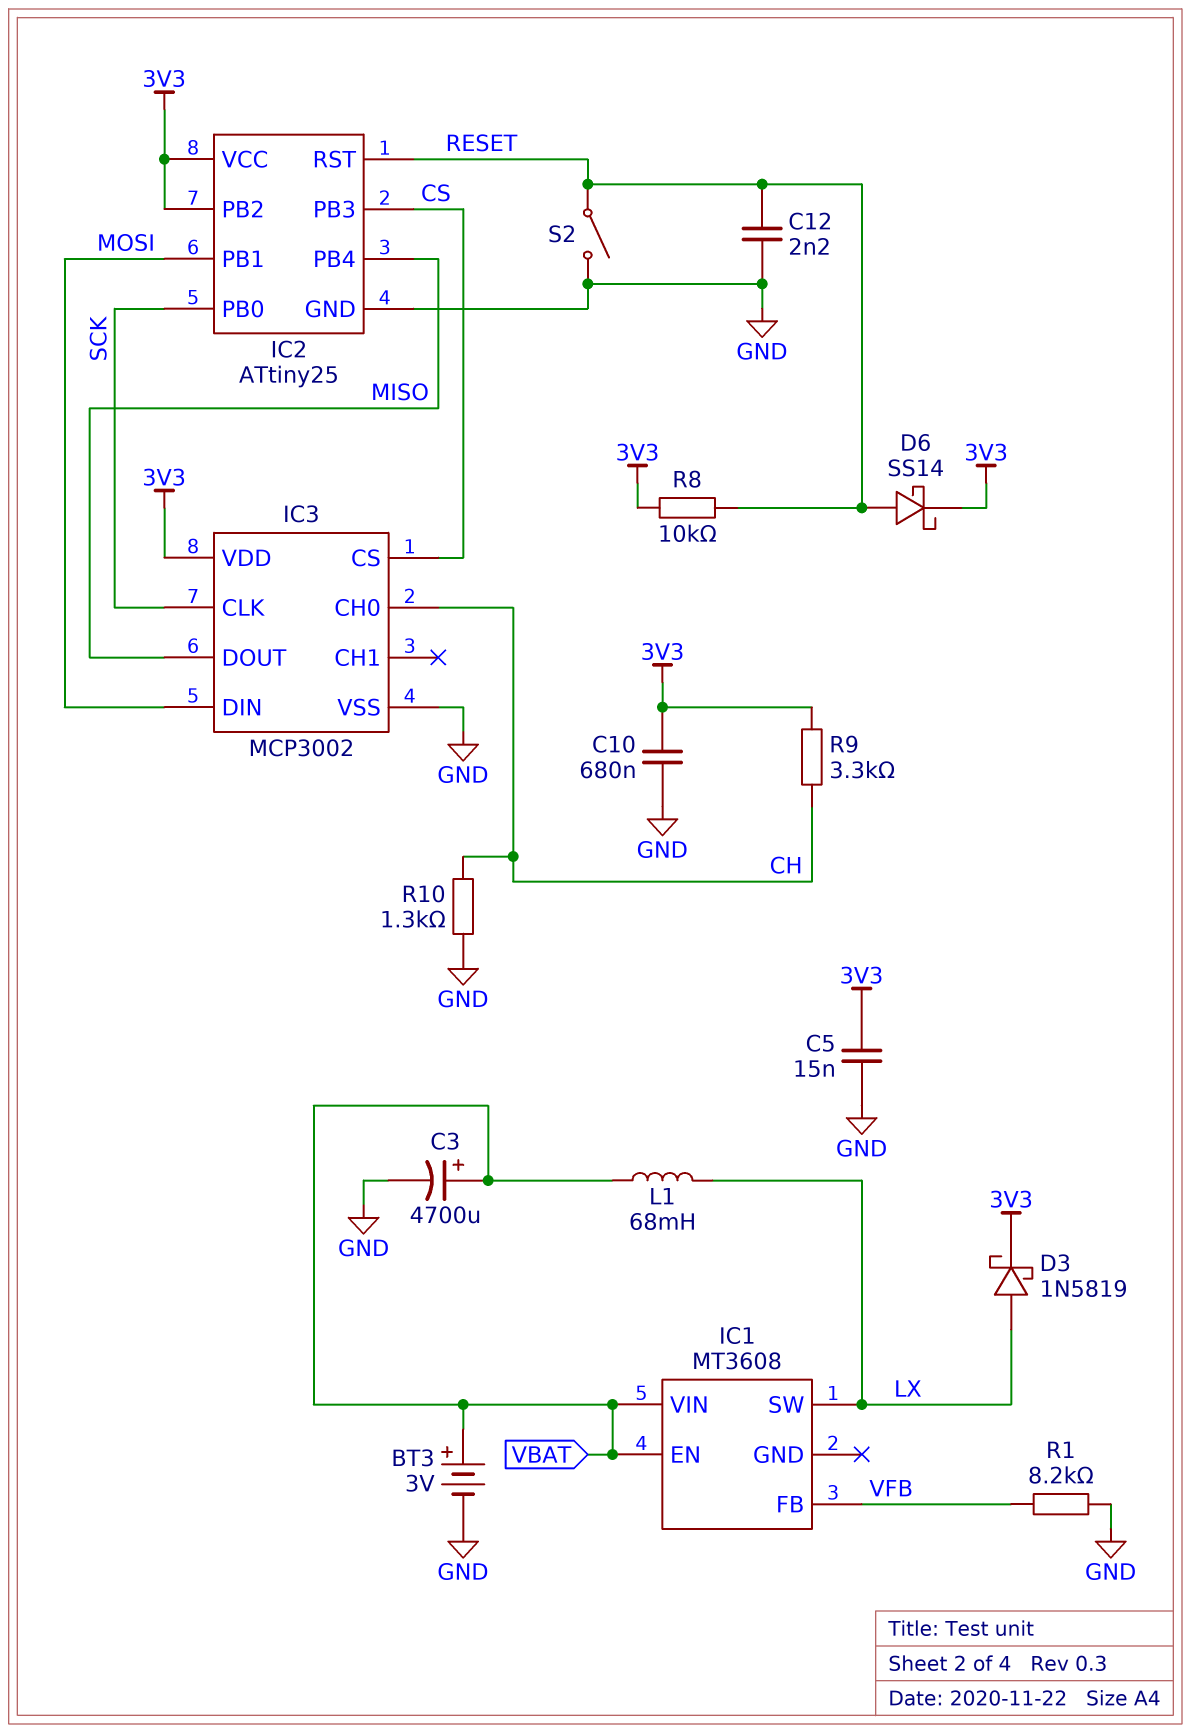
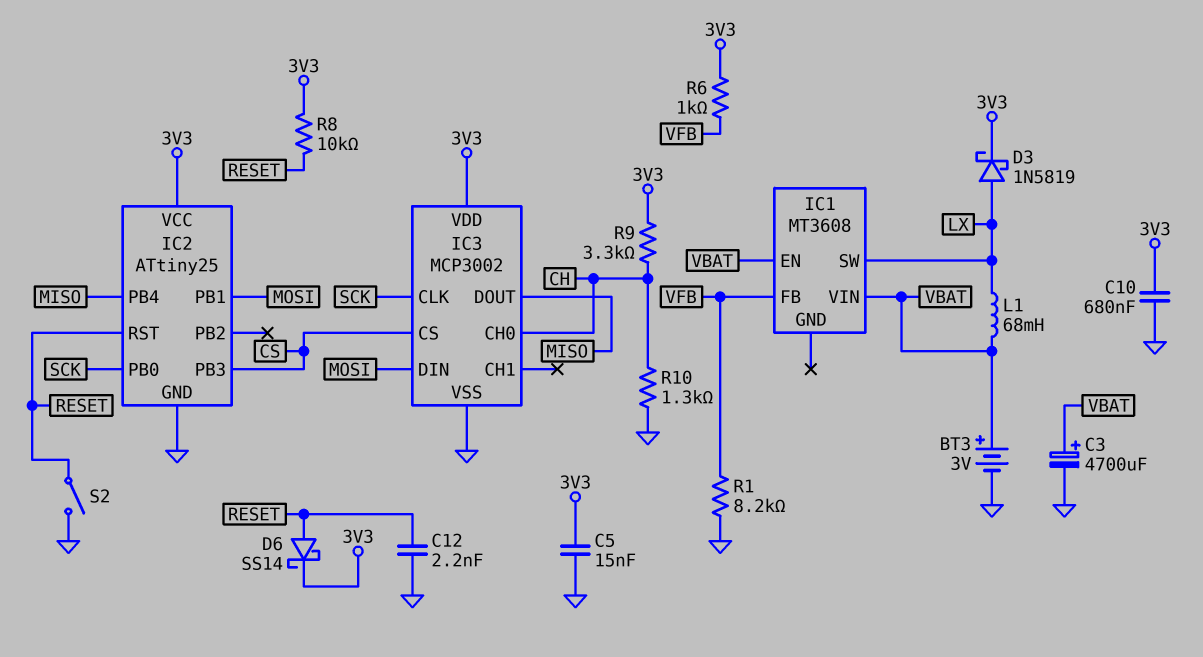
IC2 pin PB2: 3V3 -> none
R6: none -> 1k (3V3, VFB)

